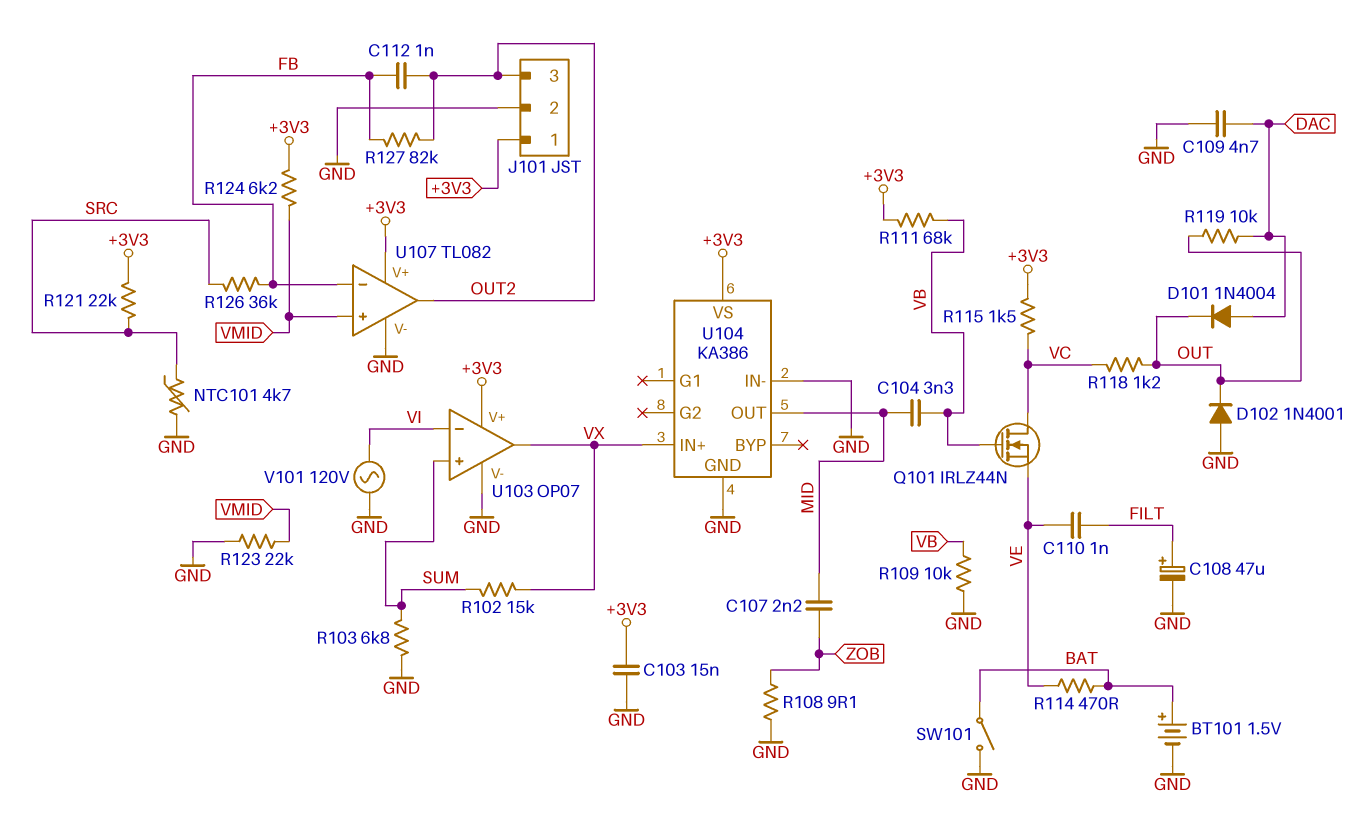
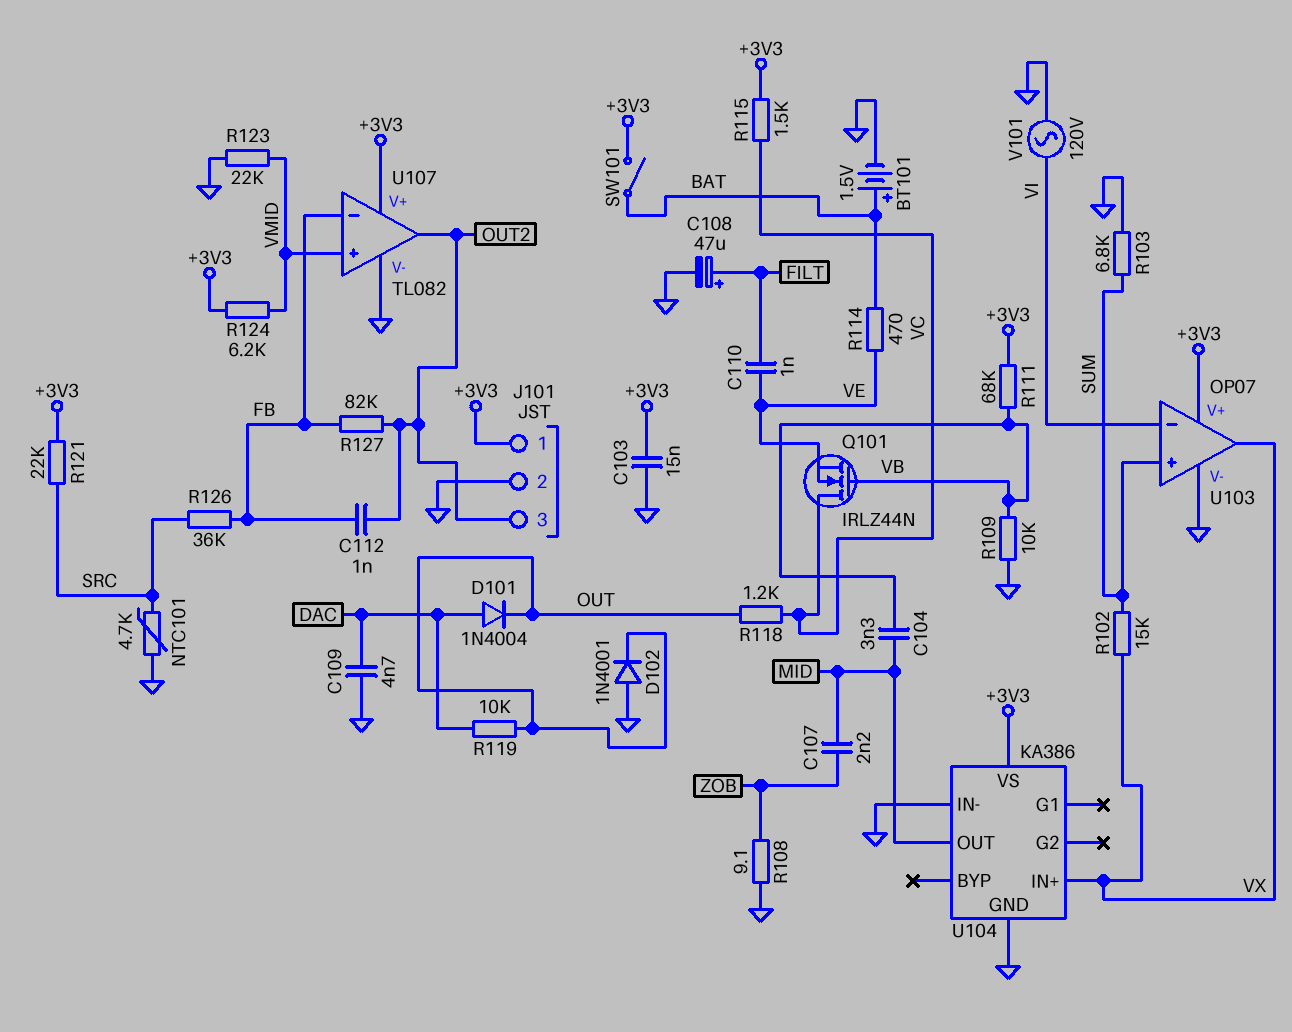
SW101: switch (BAT, GND) -> switch (+3V3, BAT)

